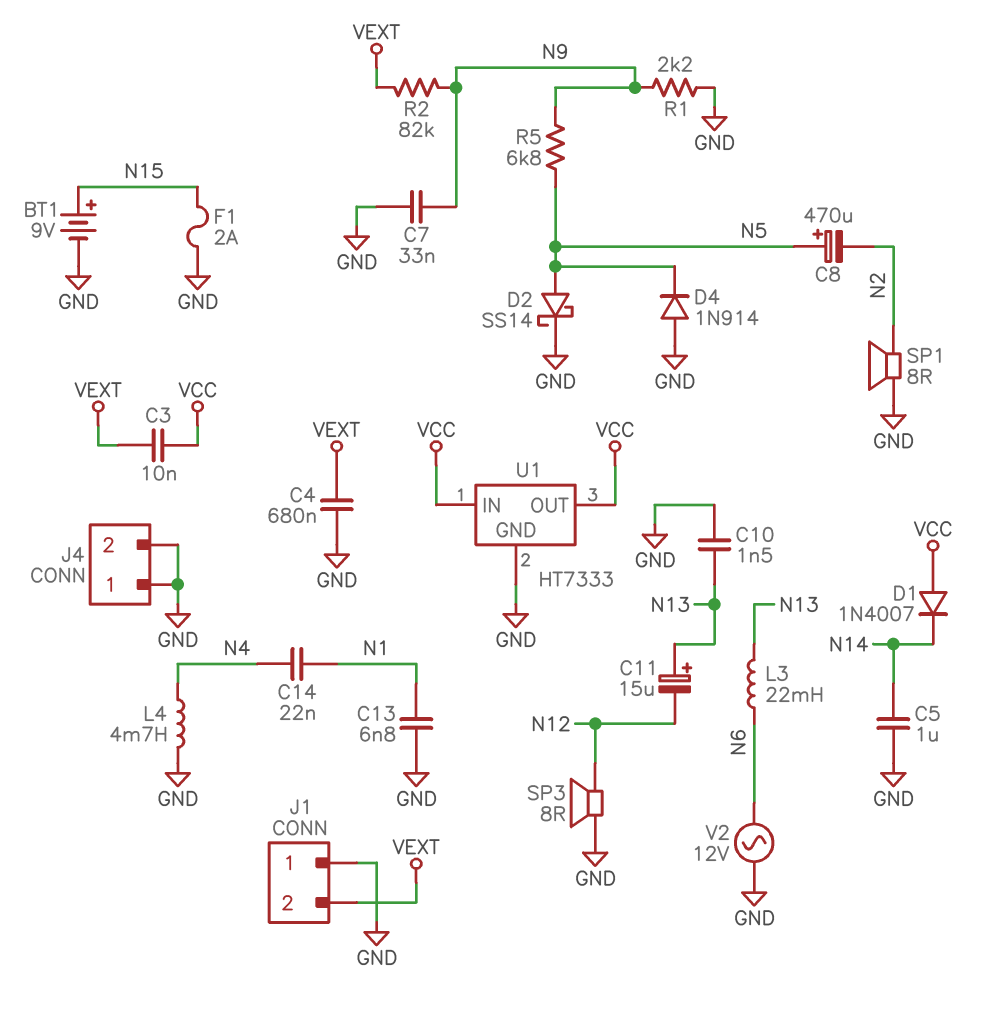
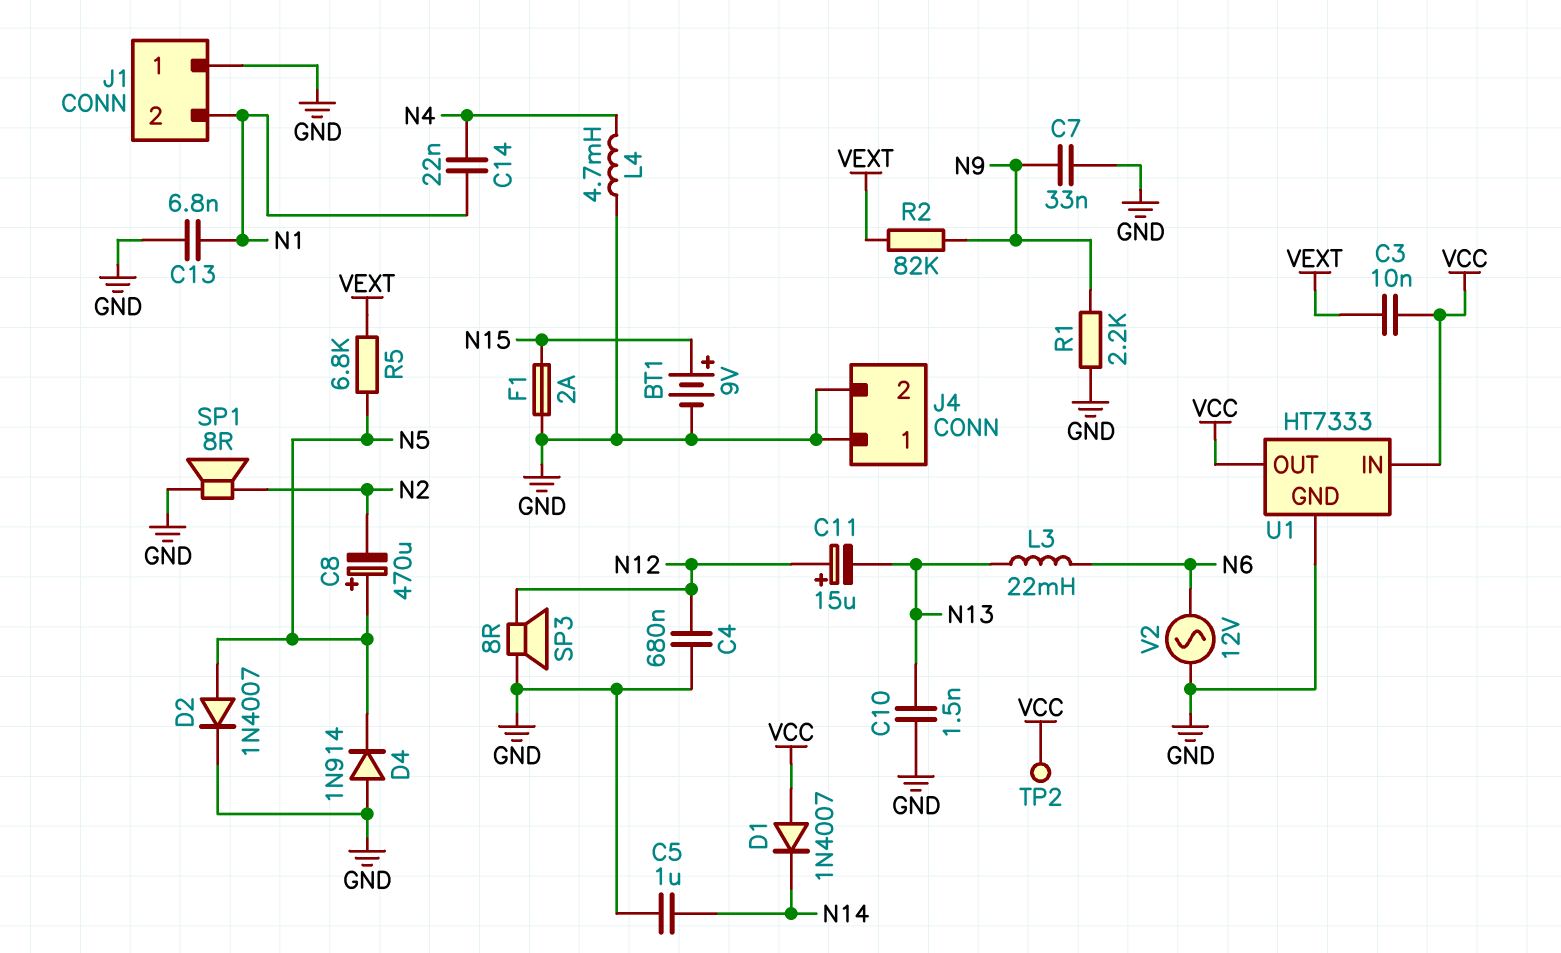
C4: 680nF (GND, VEXT) -> 680nF (GND, N12)
C11: 15uF (plus N13, minus N12) -> 15uF (plus N12, minus N13)
D2: schottky SS14 (A N5, K GND) -> diode 1N4007 (A N5, K GND)
J1 pin 2: VEXT -> N1
R5: 6.8k (N5, N9) -> 6.8k (N5, VEXT)
TP2: none -> test point (VCC)

